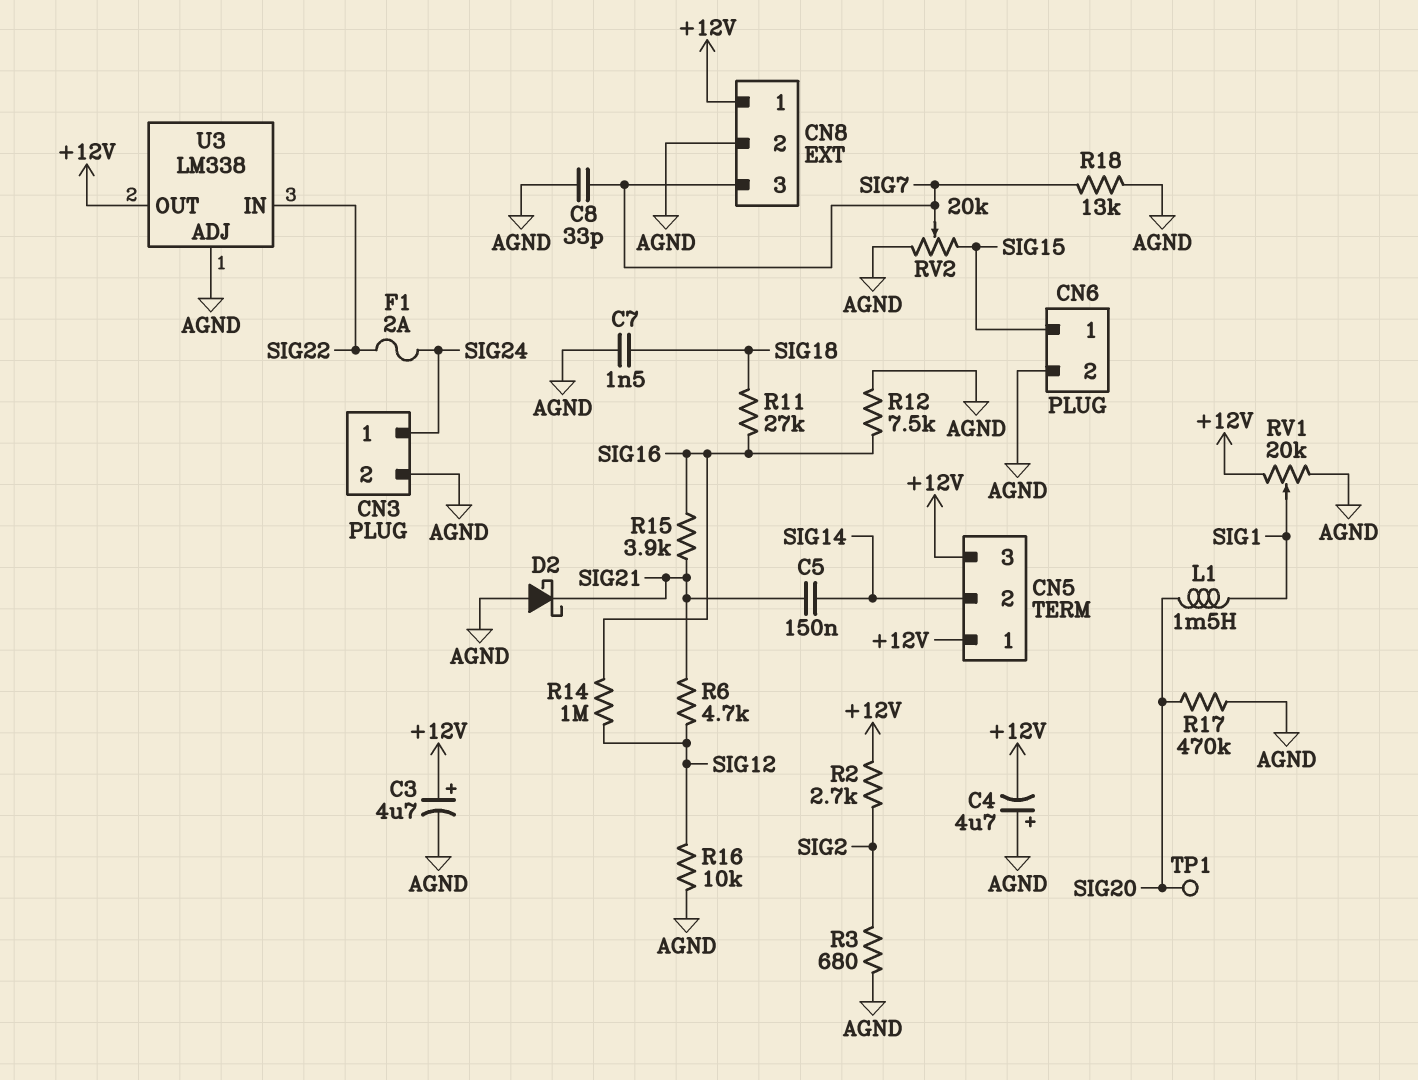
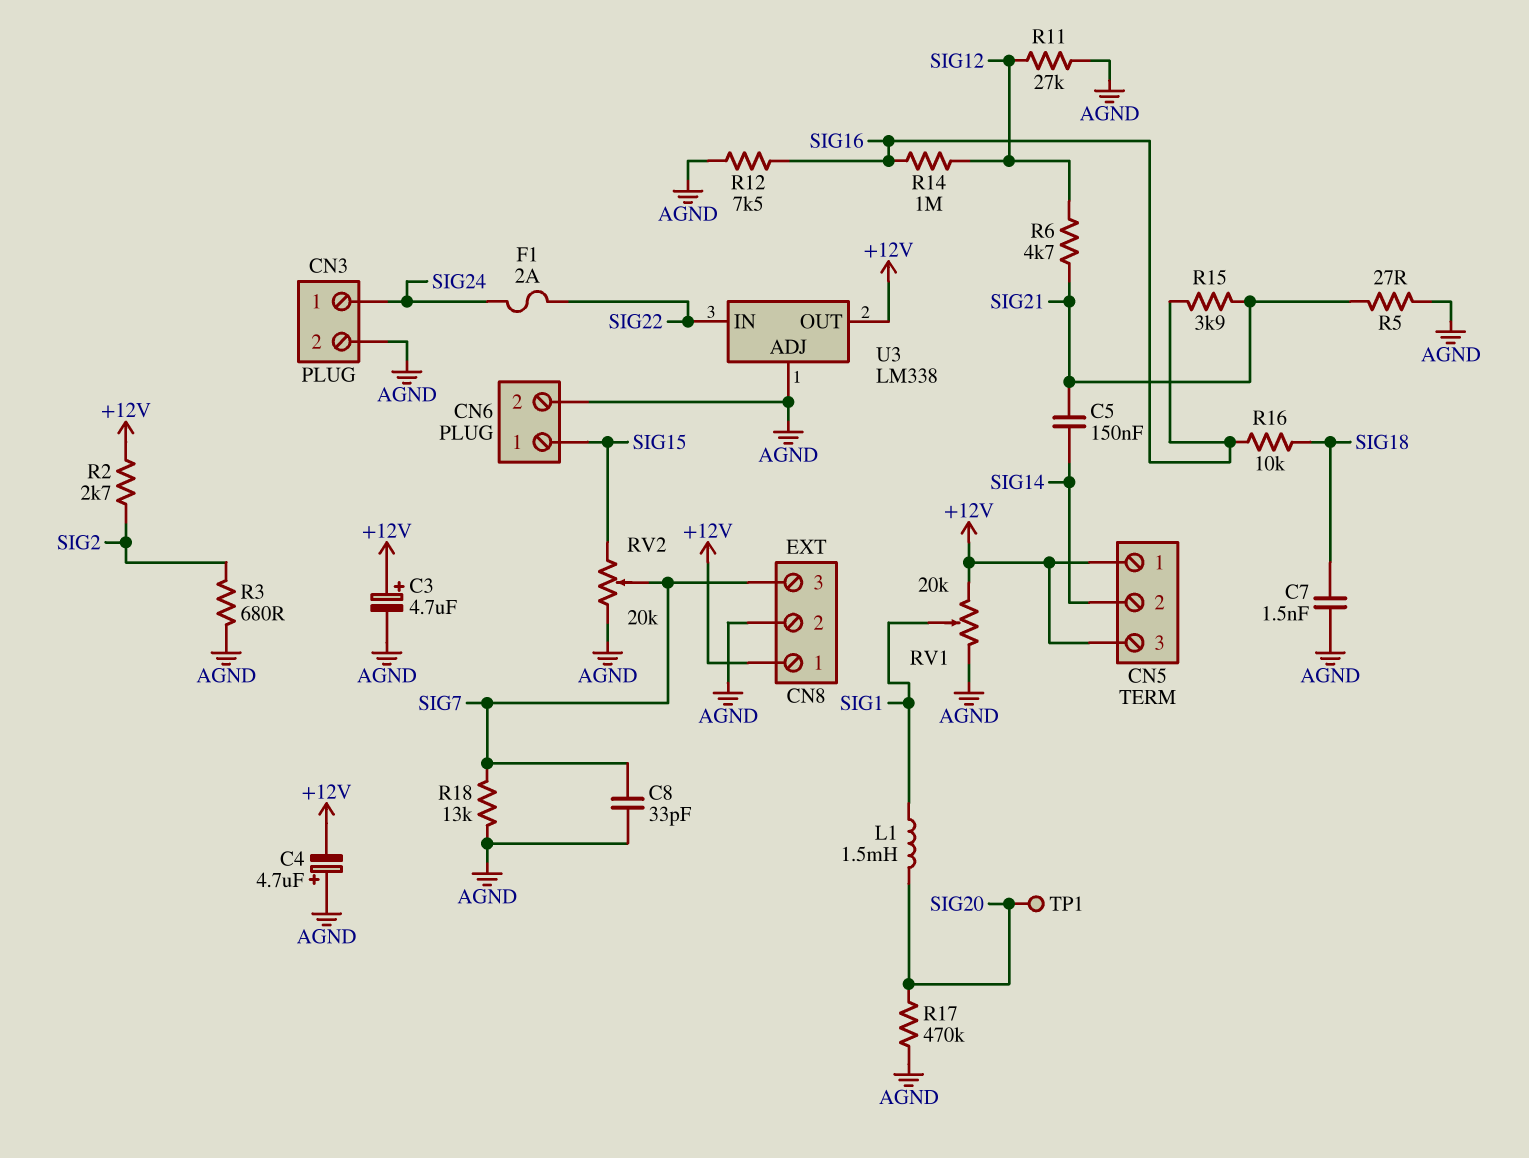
D2: schottky (A AGND, K SIG21) -> none
R5: none -> 27 (AGND, SIG21)
R11: 27k (SIG16, SIG18) -> 27k (AGND, SIG12)
R16: 10k (AGND, SIG12) -> 10k (SIG16, SIG18)

